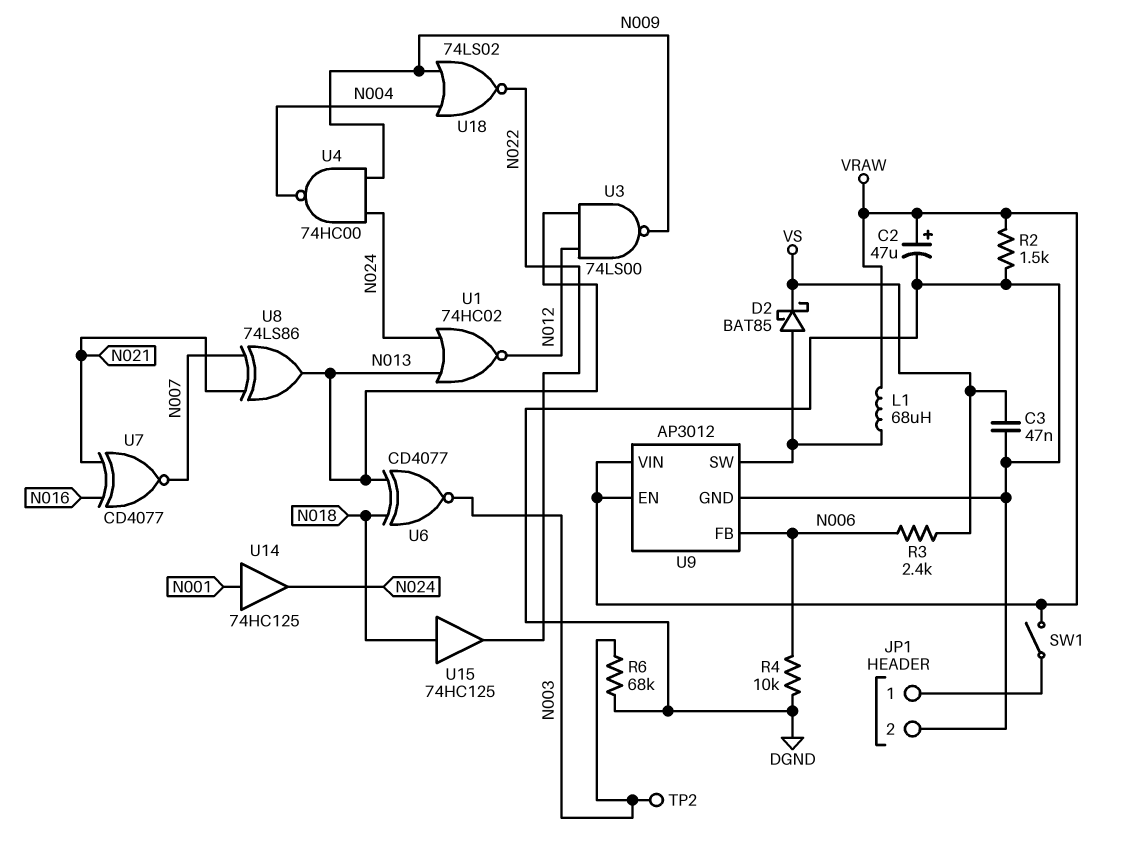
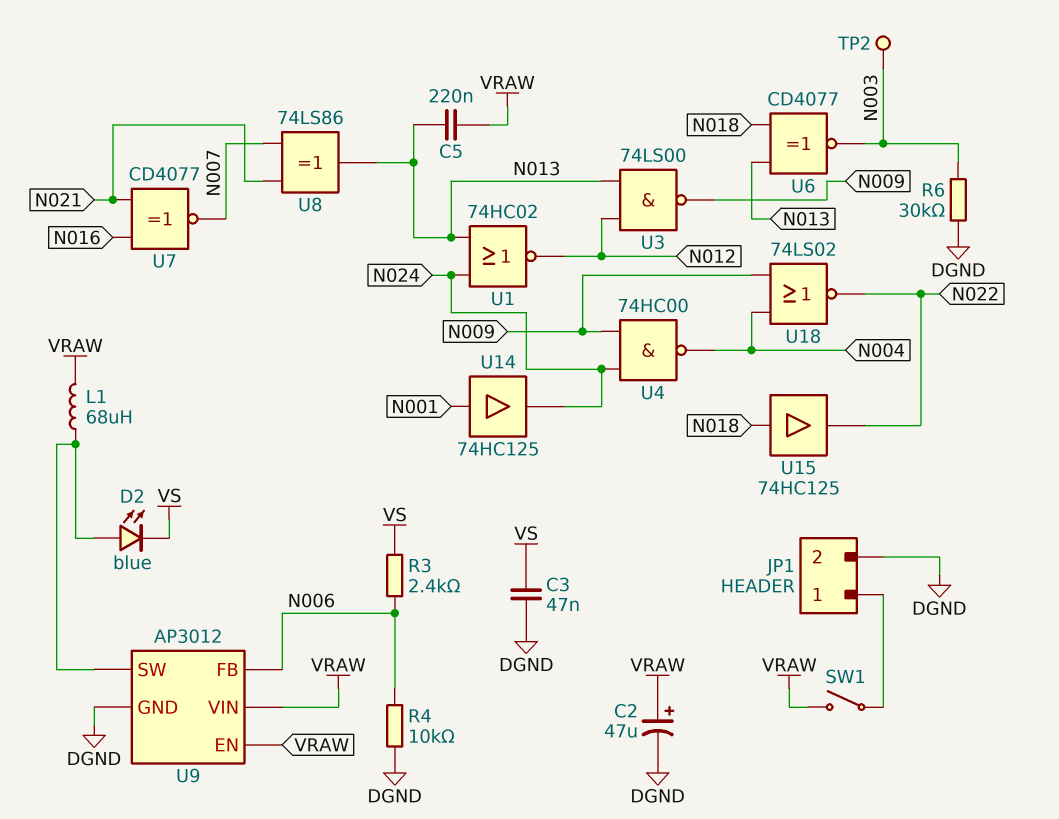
C5: none -> 220nF (N013, VRAW)
D2: schottky BAT85 (A U9/SW, K VS) -> LED blue (A U9/SW, K VS)
R2: 1.5k (DGND, VRAW) -> none
R6: 68k (DGND, N003) -> 30k (DGND, N003)

